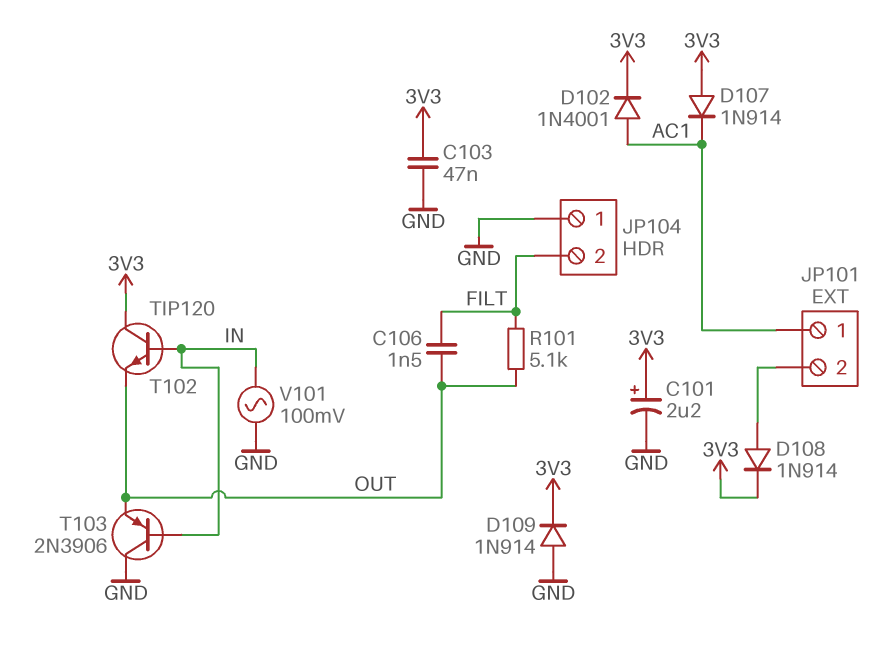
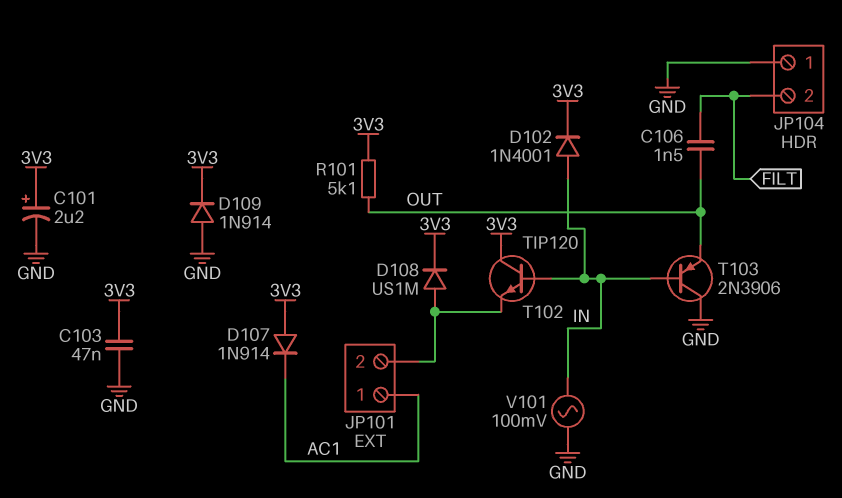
D102: diode 1N4001 (A AC1, K 3V3) -> diode 1N4001 (A IN, K 3V3)
D108: diode 1N914 (A JP101/2, K 3V3) -> diode US1M (A JP101/2, K 3V3)
R101: 5.1k (FILT, OUT) -> 5.1k (3V3, OUT)
T102: NPN TIP120 (B IN, C 3V3, E OUT) -> NPN TIP120 (B IN, C 3V3, E JP101/2)

